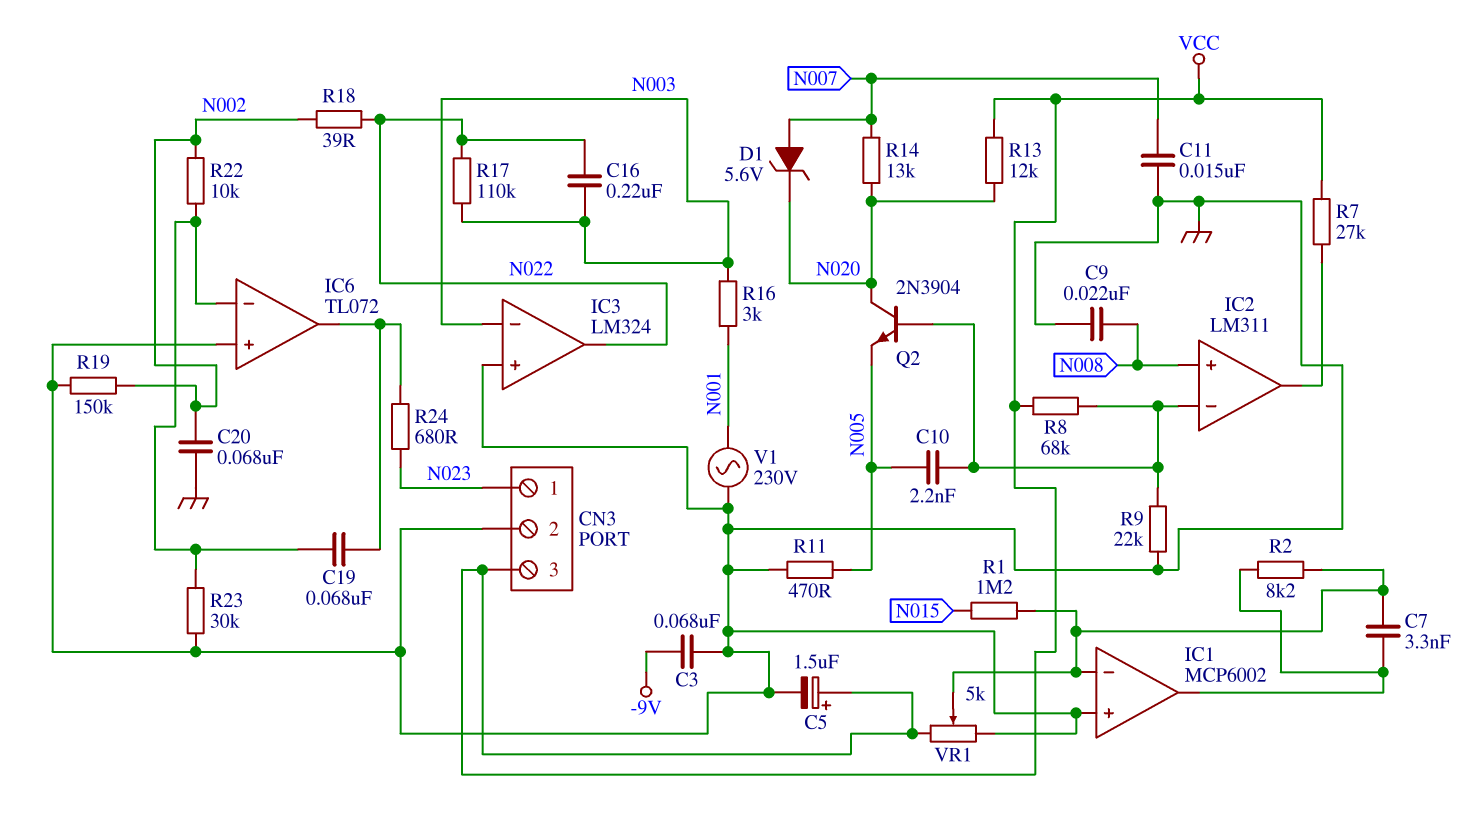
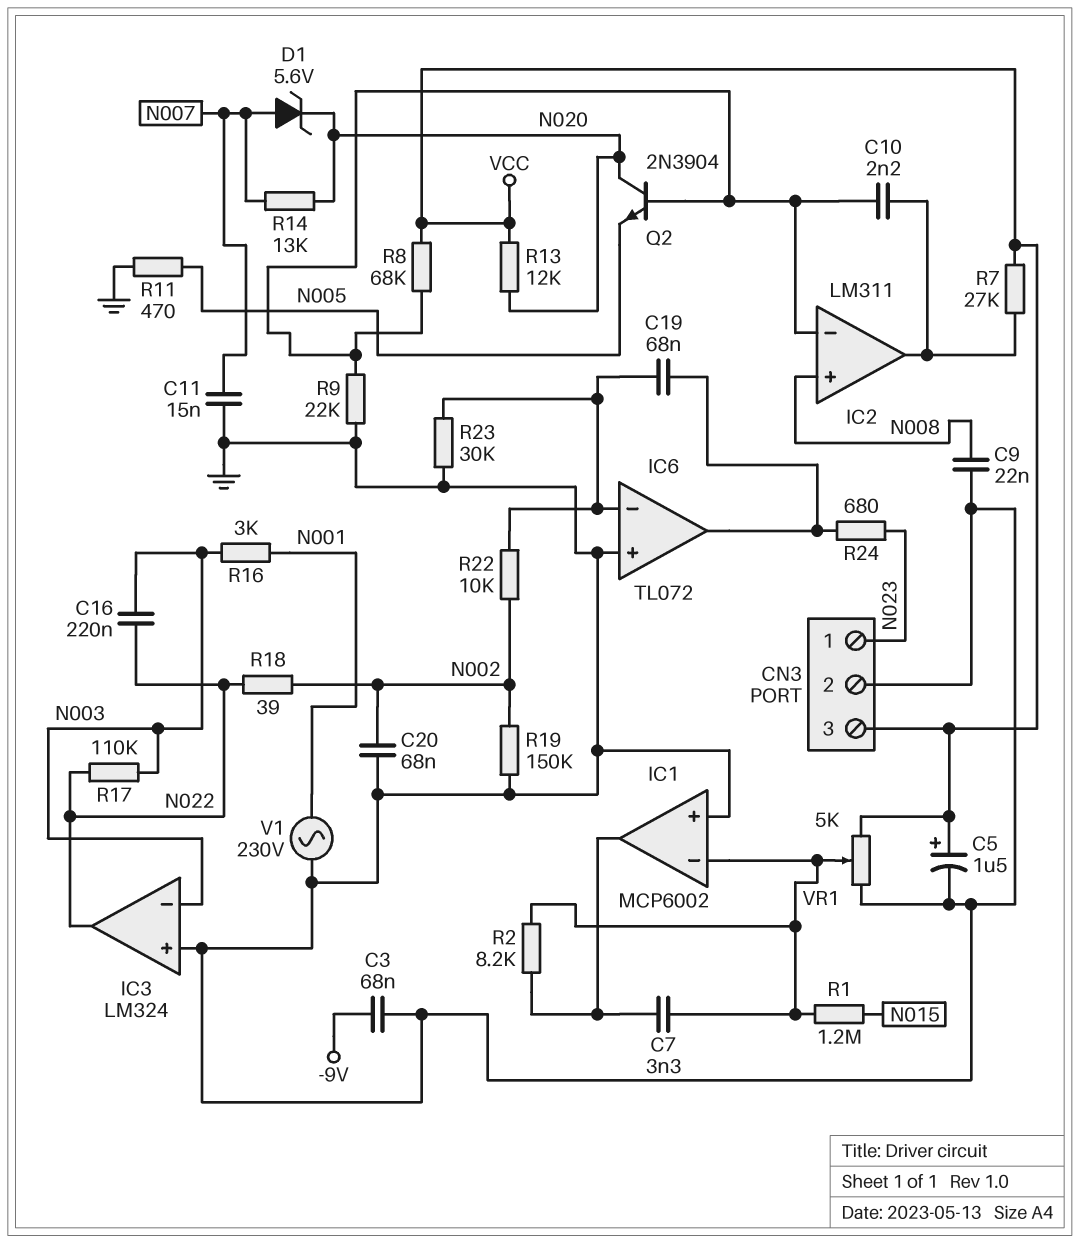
C10: 2.2nF (IC2/in-, N005) -> 2.2nF (IC2/in-, IC2/out)

